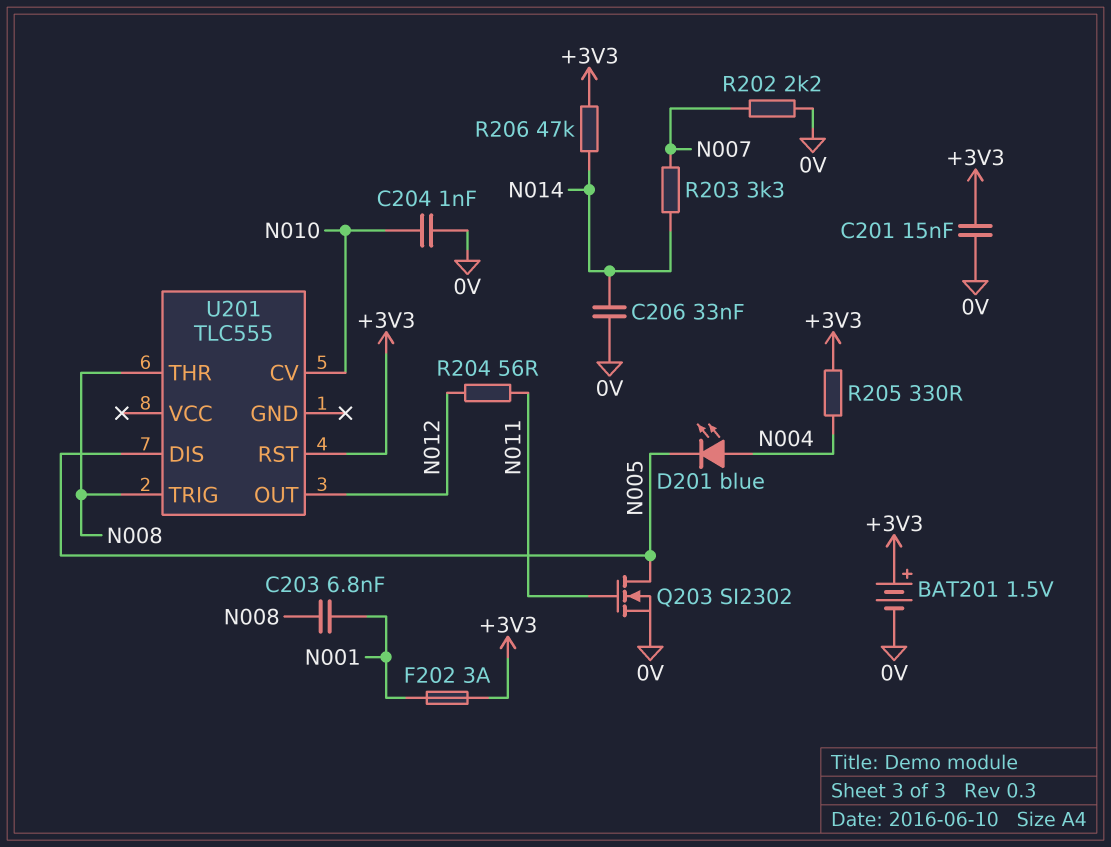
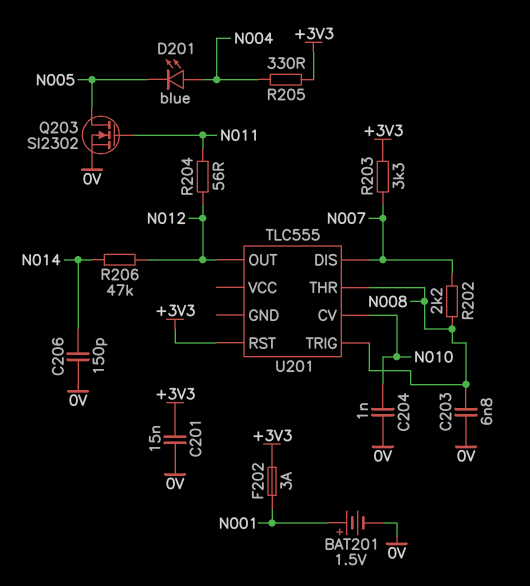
BAT201: 1.5V (plus +3V3, minus 0V) -> 1.5V (plus N001, minus 0V)
C203: 6.8nF (N001, N008) -> 6.8nF (0V, N008)
C206: 33nF (0V, N014) -> 150pF (0V, N014)
R202: 2.2k (0V, N007) -> 2.2k (N007, N008)
R203: 3.3k (N007, N014) -> 3.3k (+3V3, N007)
R206: 47k (+3V3, N014) -> 47k (N012, N014)
U201 pin DIS: N005 -> N007

